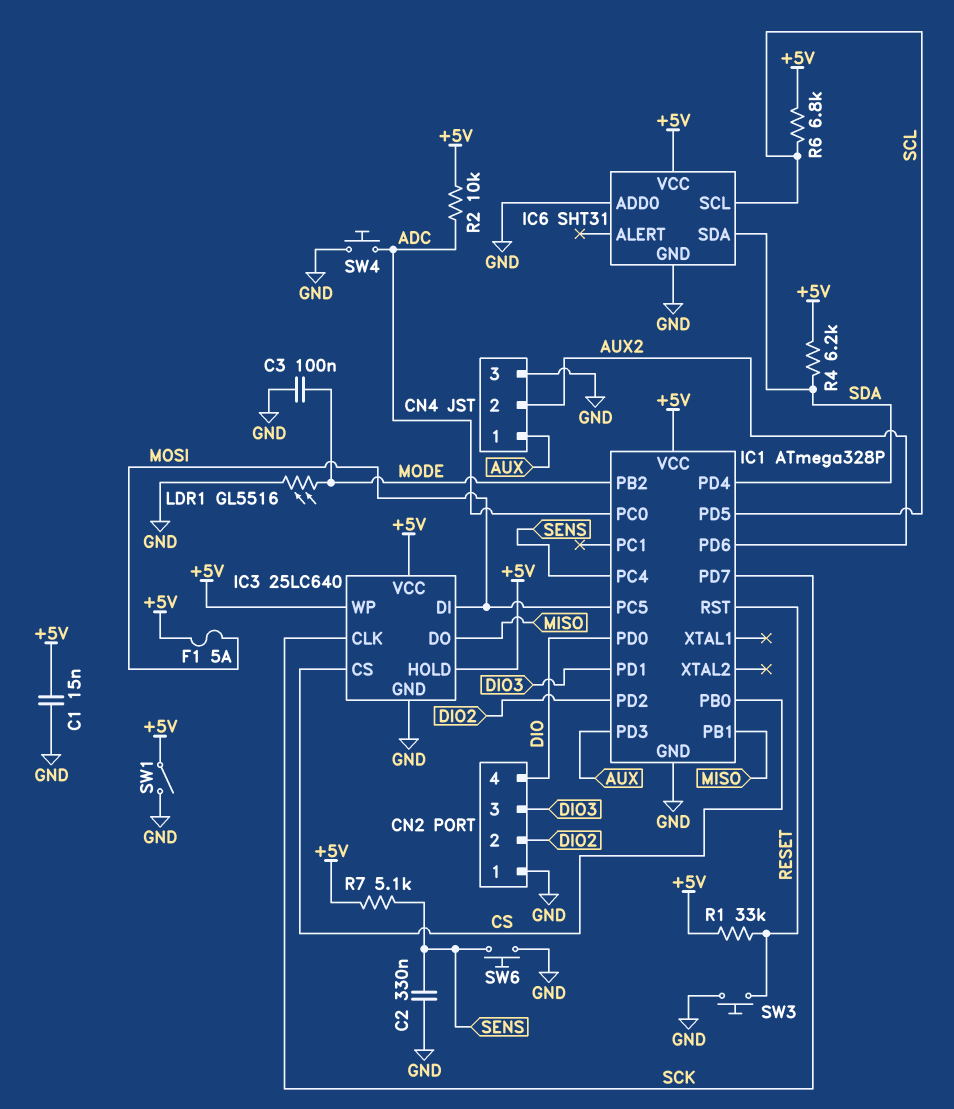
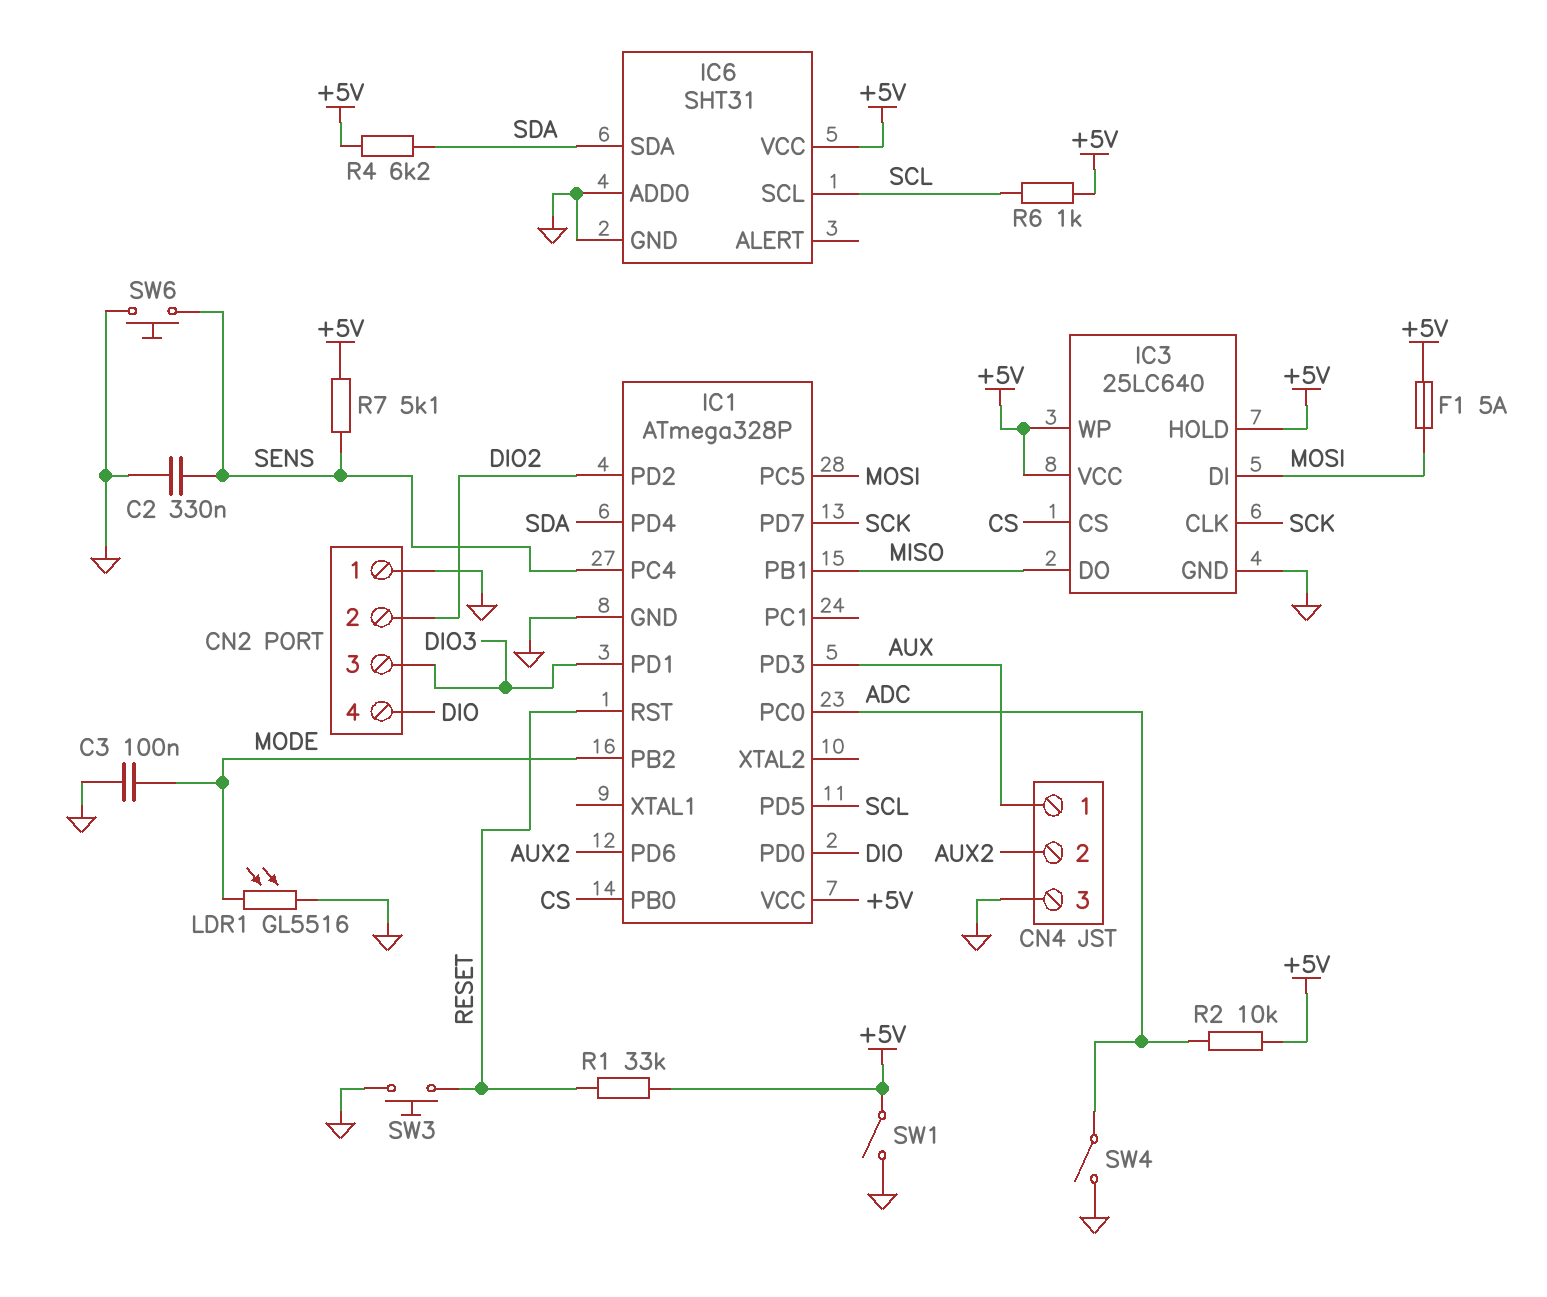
C1: 15nF (+5V, GND) -> none
R6: 6.8k (+5V, SCL) -> 1k (+5V, SCL)
SW4: button (ADC, GND) -> switch (ADC, GND)

